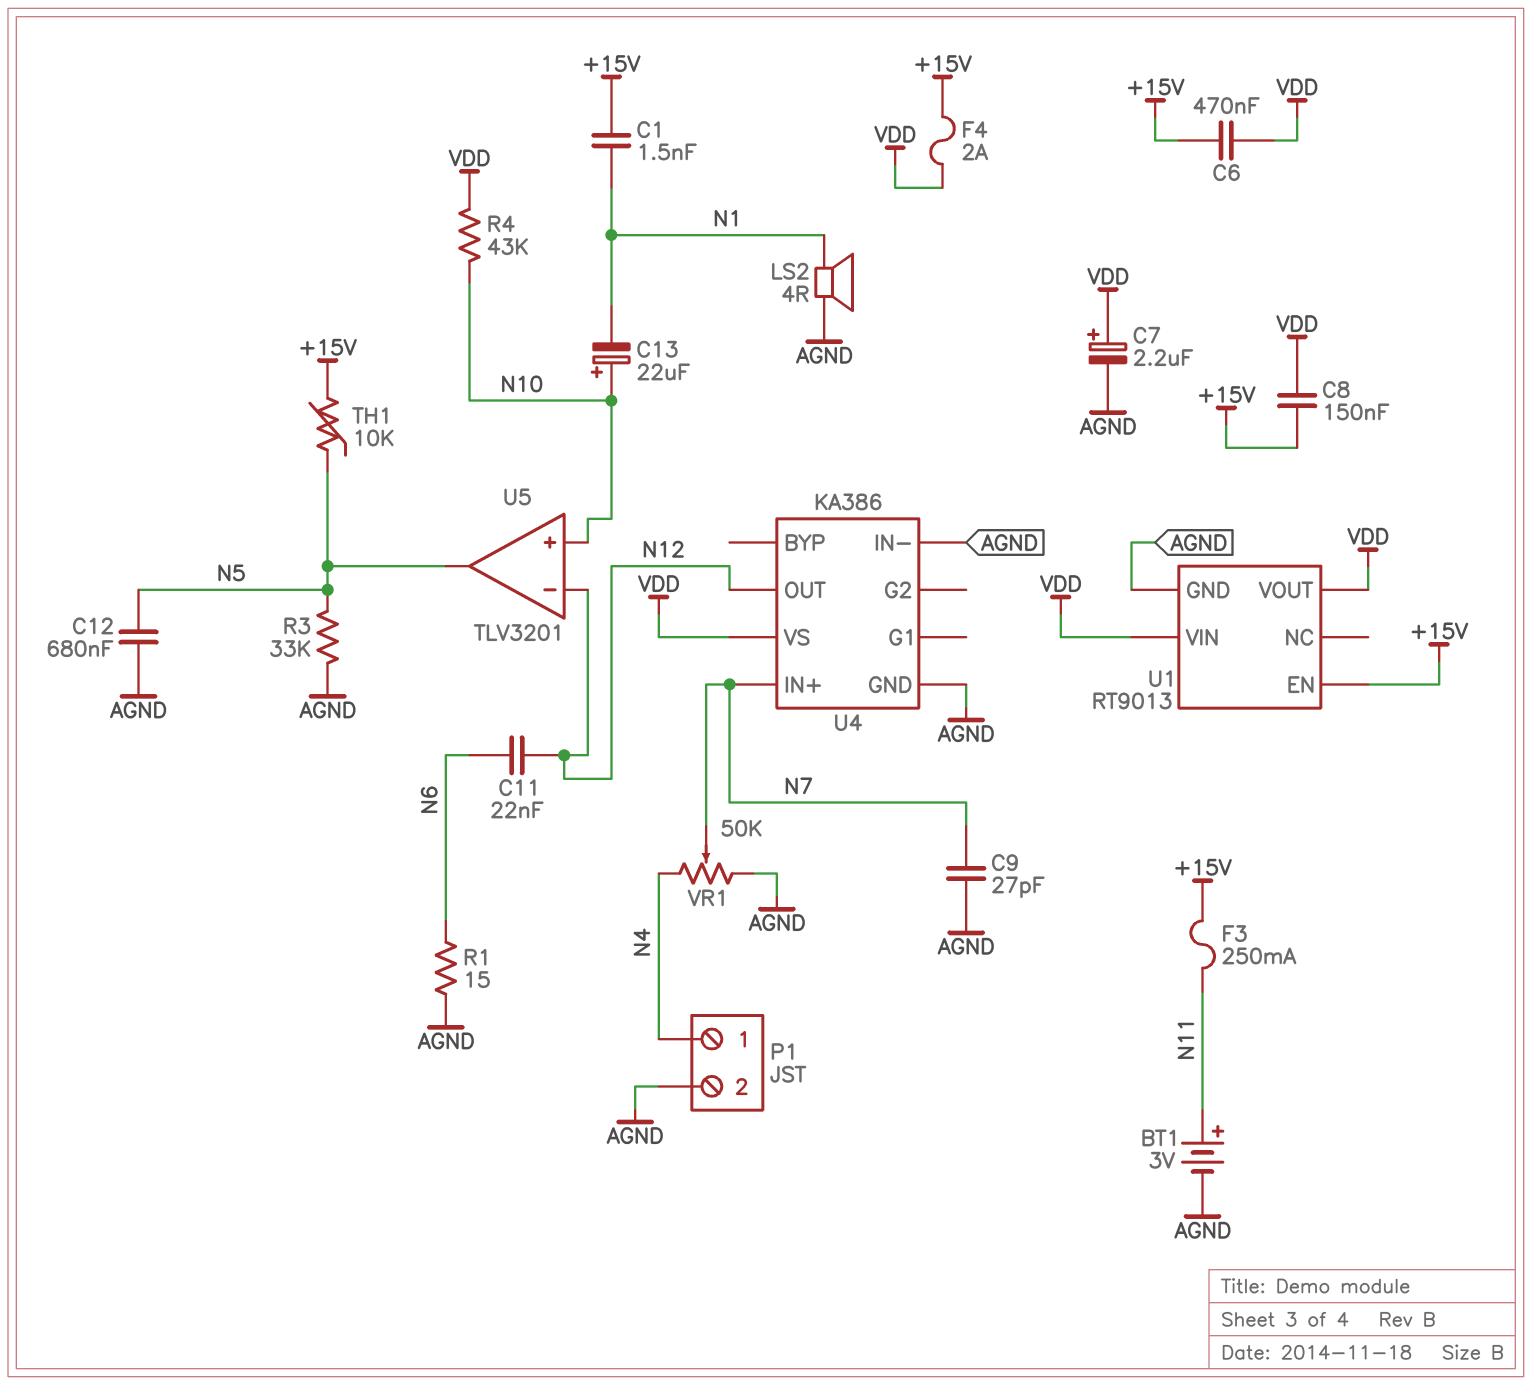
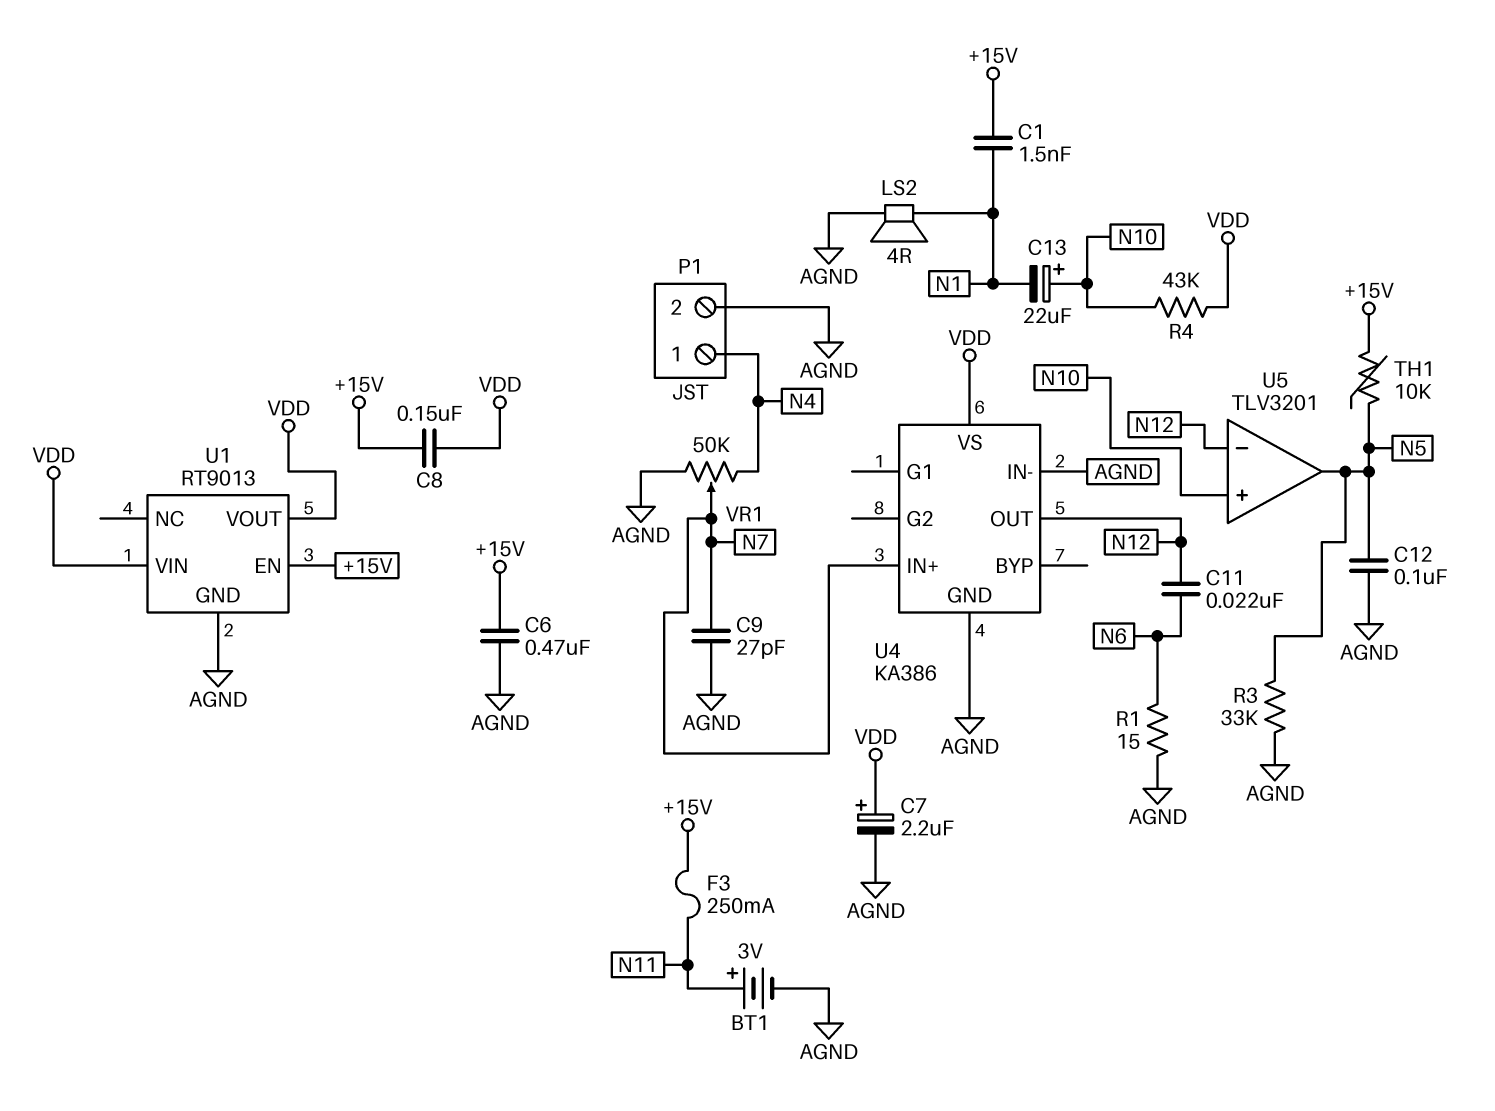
C6: 470nF (+15V, VDD) -> 470nF (+15V, AGND)
C12: 680nF (AGND, N5) -> 100nF (AGND, N5)
F4: 2A (+15V, VDD) -> none

